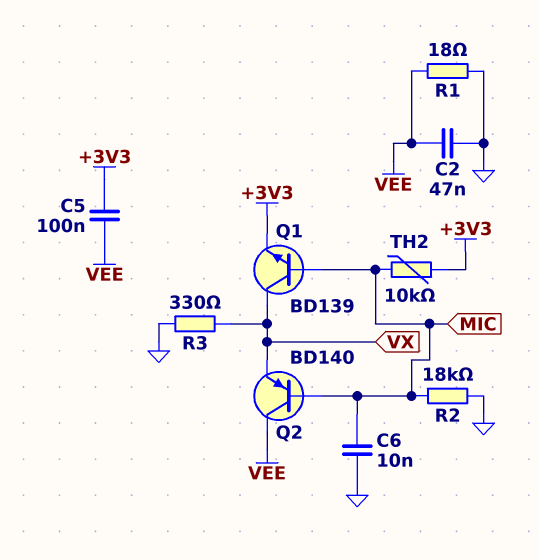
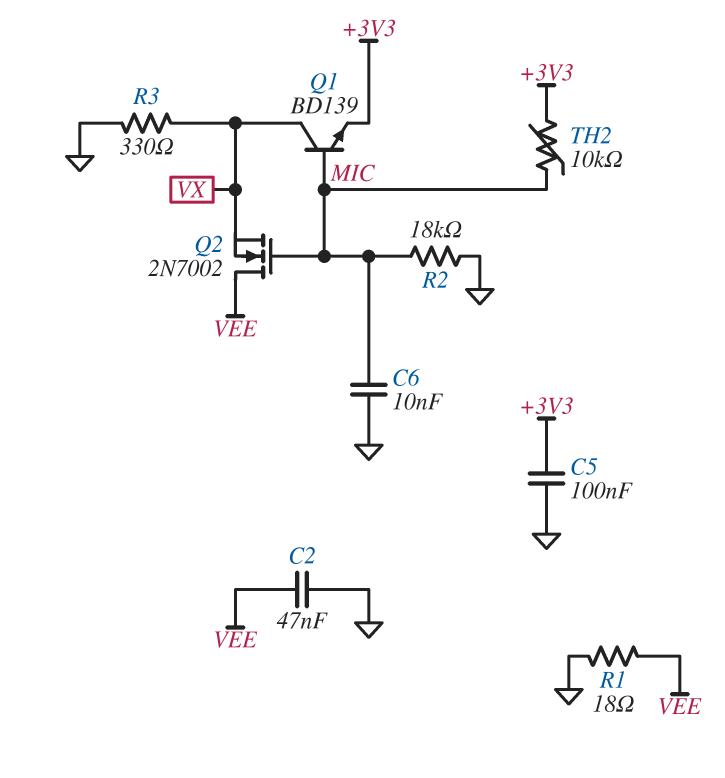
C5: 100nF (+3V3, VEE) -> 100nF (+3V3, GND)
Q2: PNP BD140 (B MIC, C VEE, E VX) -> NMOS 2N7002 (G MIC, D VEE, S VX)

